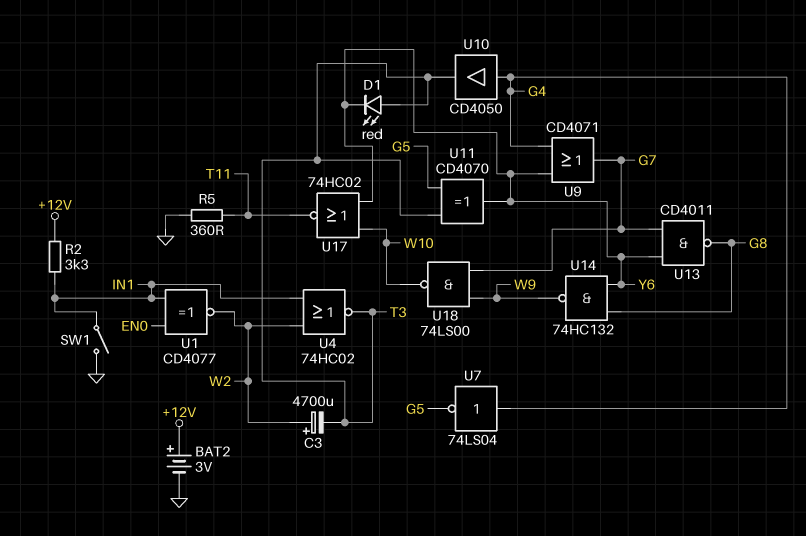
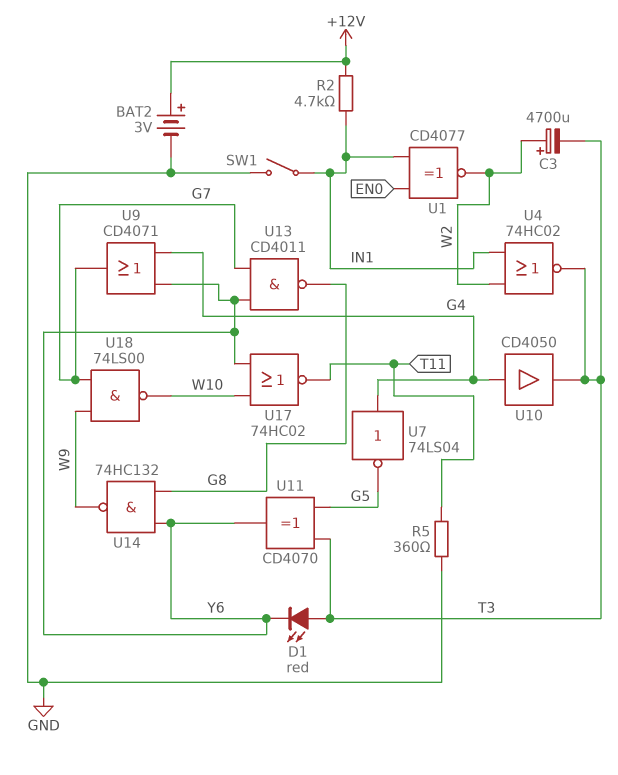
R2: 3.3k (+12V, IN1) -> 4.7k (+12V, IN1)

